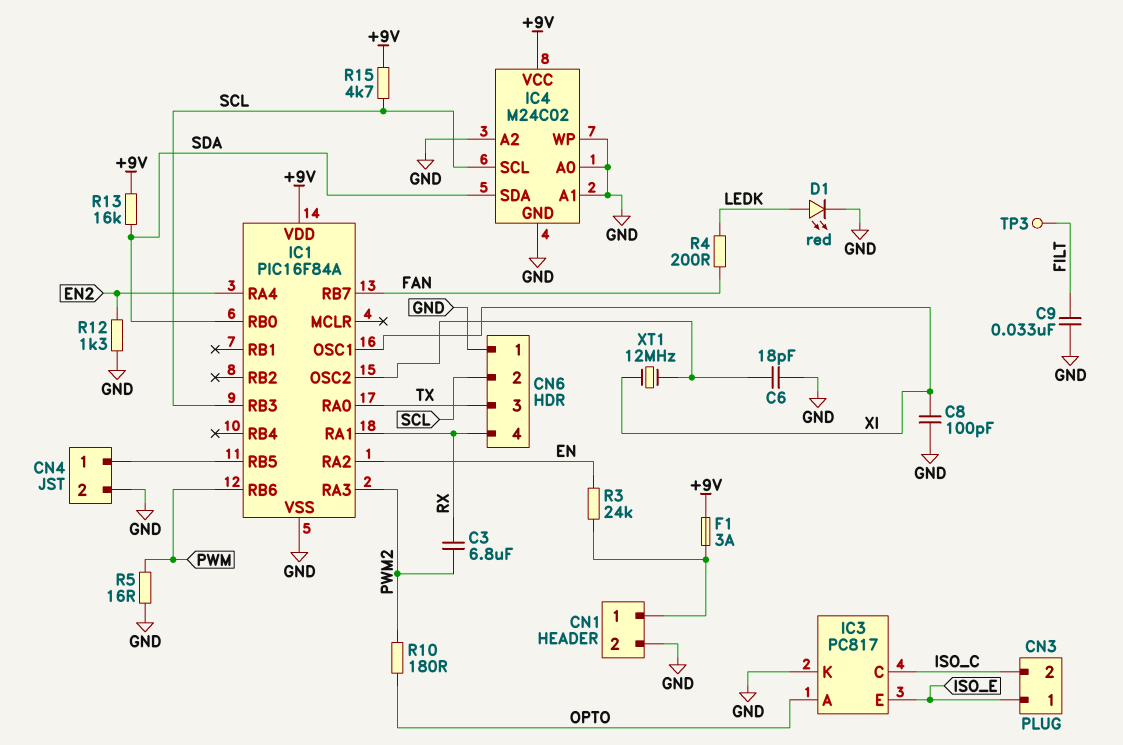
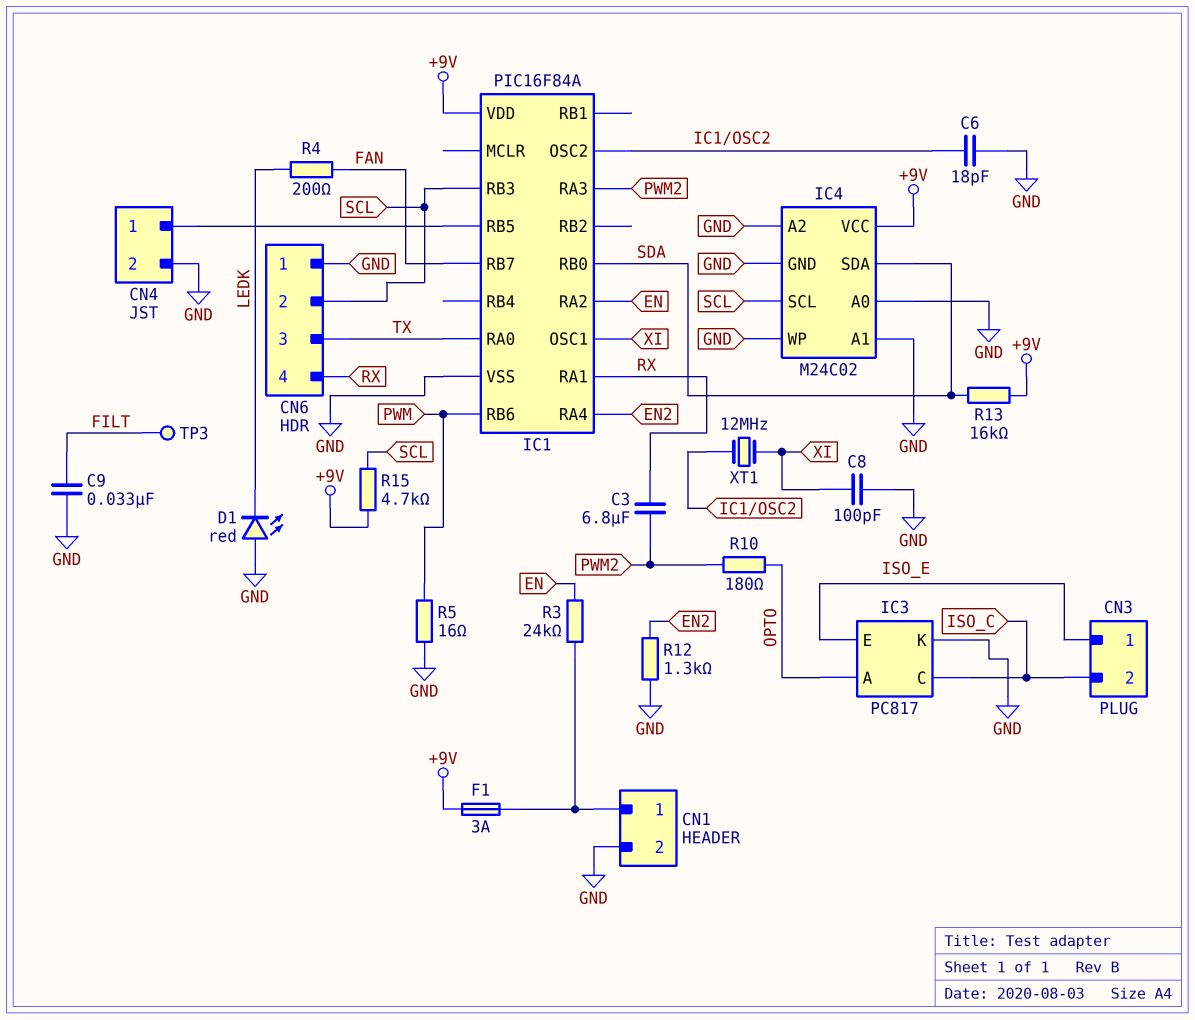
D1: LED red (A LEDK, K GND) -> LED red (A GND, K LEDK)

